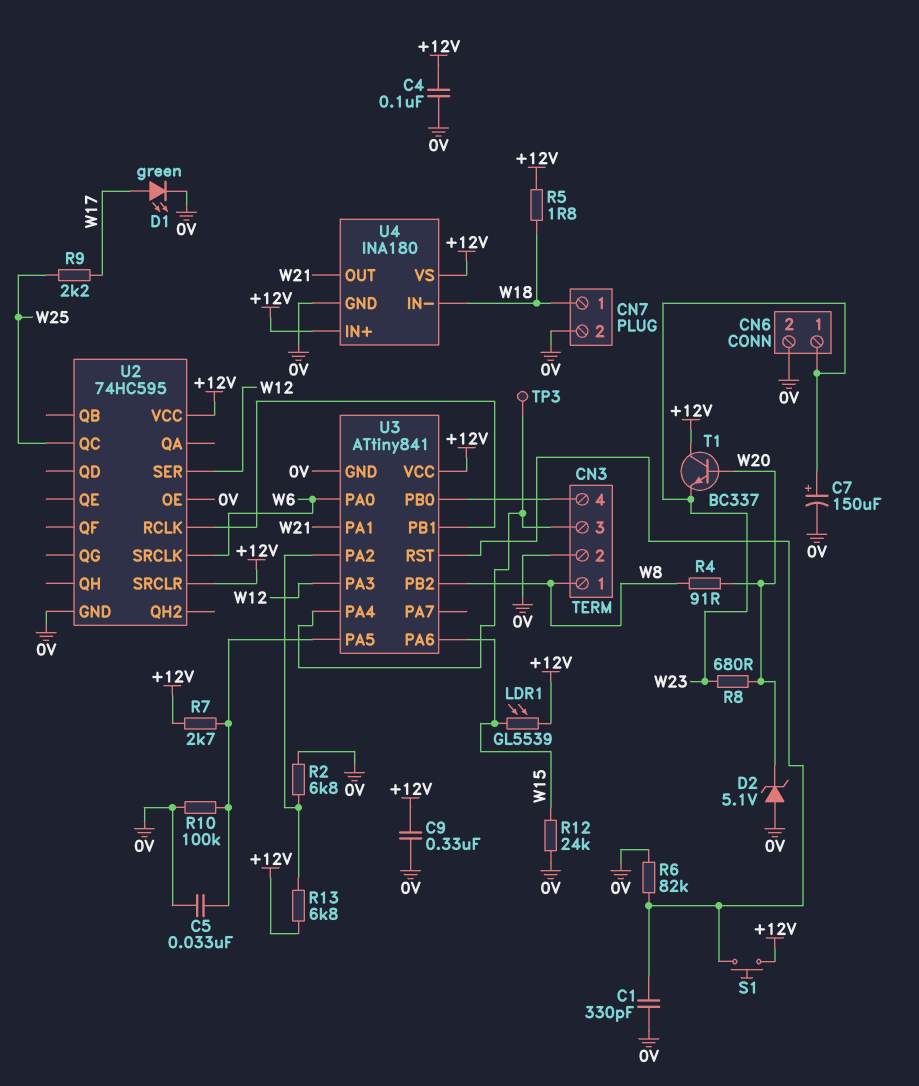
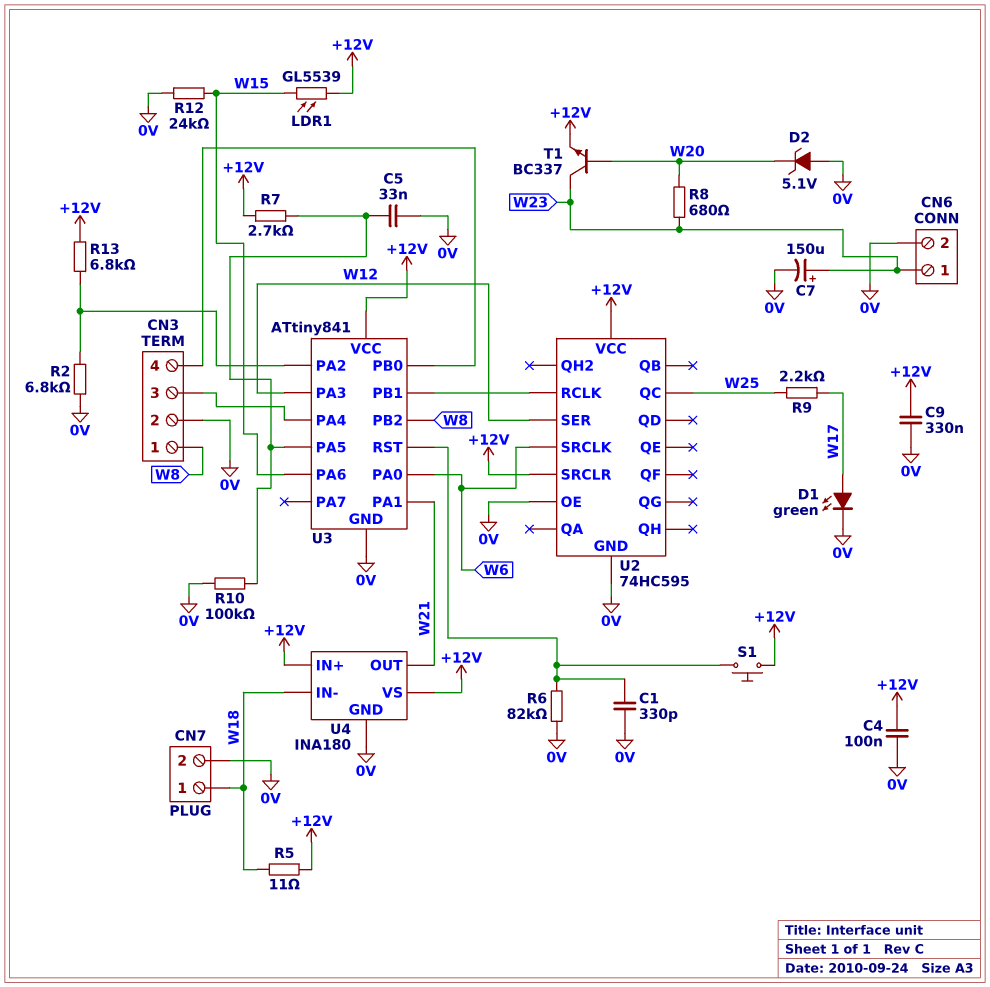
R4: 91 (W8, W20) -> none
R5: 1.8 (+12V, W18) -> 11 (+12V, W18)
T1: NPN BC337 (B W20, C +12V, E W23) -> NPN BC337 (B W20, C W23, E +12V)
TP3: test point (CN3/3) -> none

